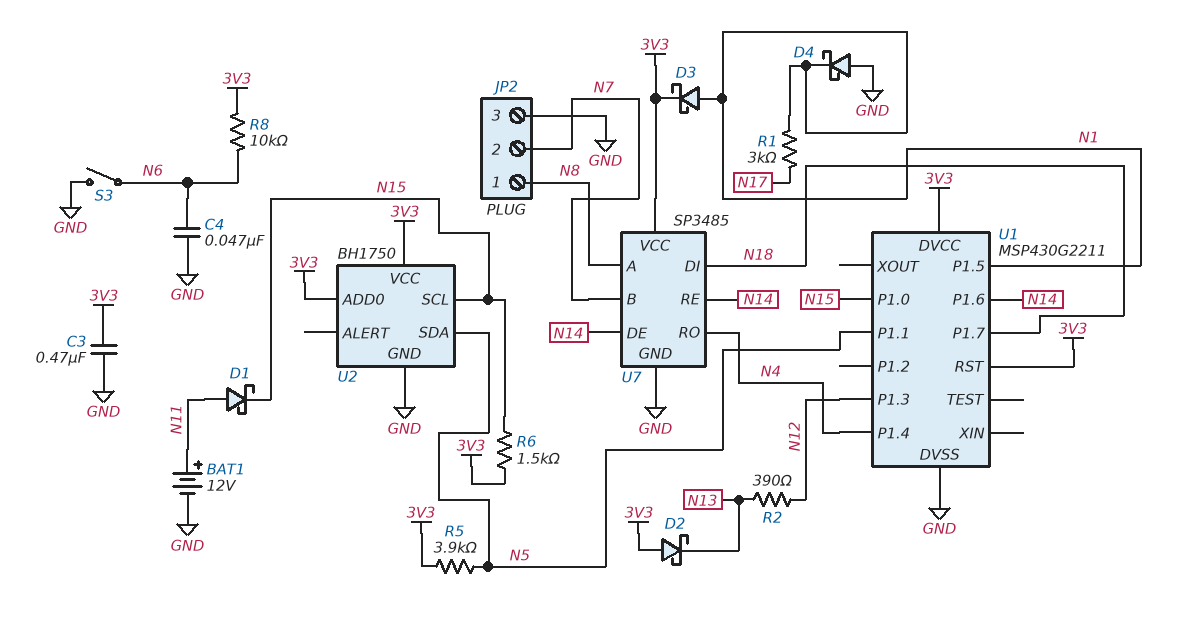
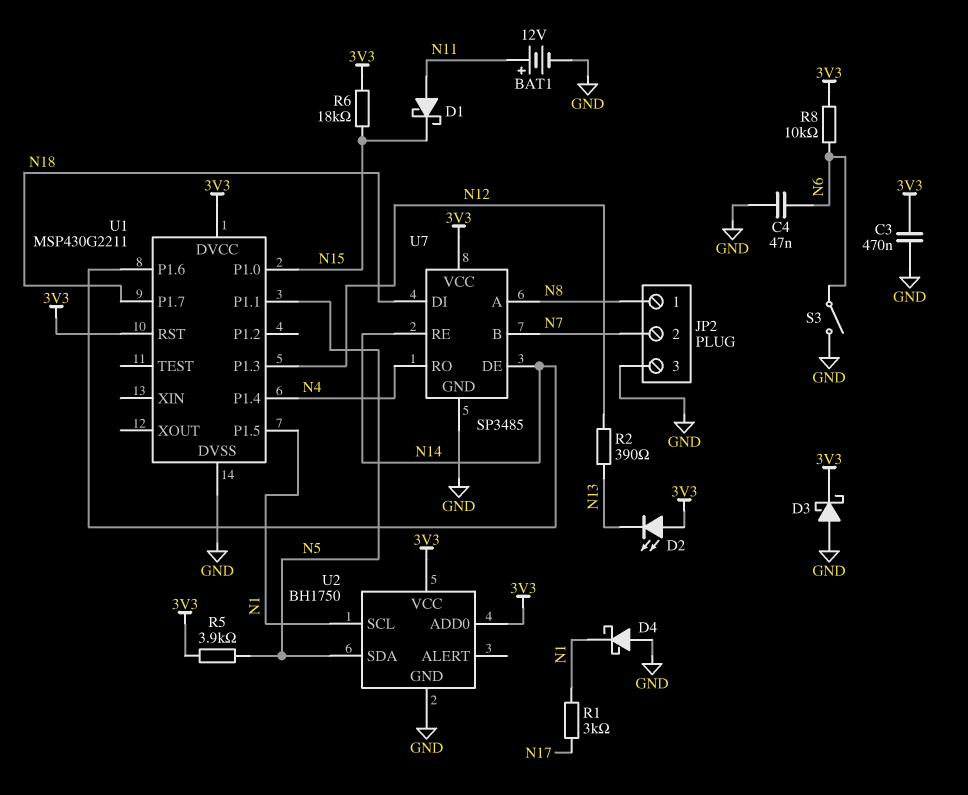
D2: schottky (A 3V3, K N13) -> LED (A 3V3, K N13)
D3: schottky (A N1, K 3V3) -> schottky (A GND, K 3V3)
R6: 1.5k (3V3, N15) -> 18k (3V3, N15)
U2 pin SCL: N15 -> N1

